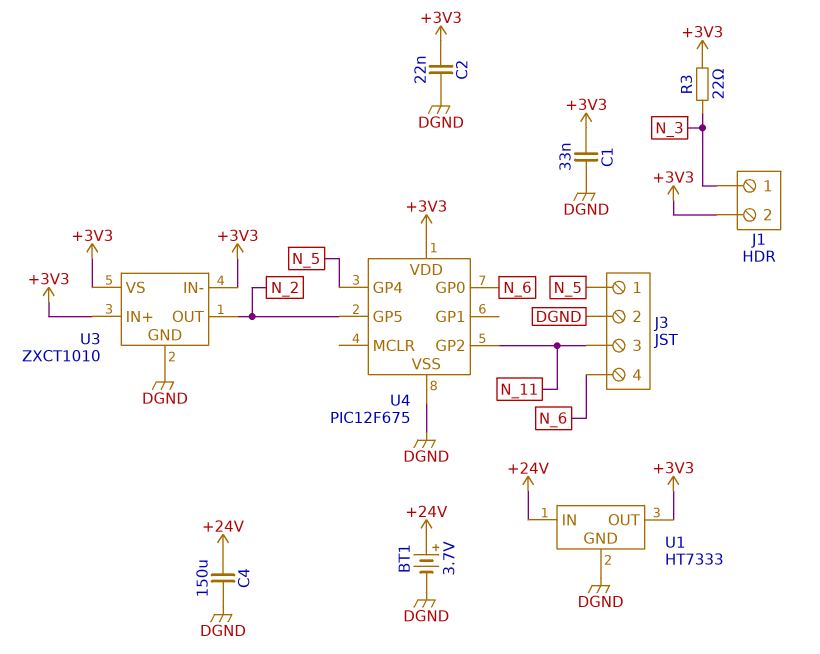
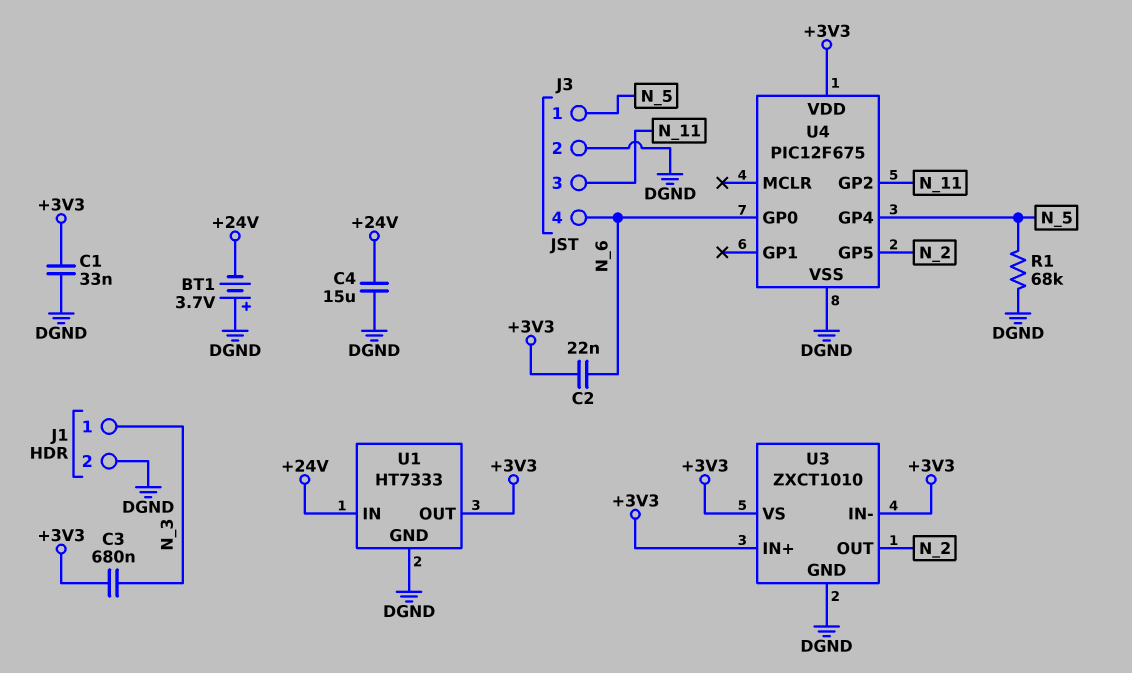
BT1: 3.7V (plus +24V, minus DGND) -> 3.7V (plus DGND, minus +24V)
C2: 22nF (+3V3, DGND) -> 22nF (+3V3, N_6)
C3: none -> 680nF (+3V3, N_3)
C4: 150uF (+24V, DGND) -> 15uF (+24V, DGND)
J1 pin 2: +3V3 -> DGND
R1: none -> 68k (DGND, N_5)
R3: 22 (+3V3, N_3) -> none

